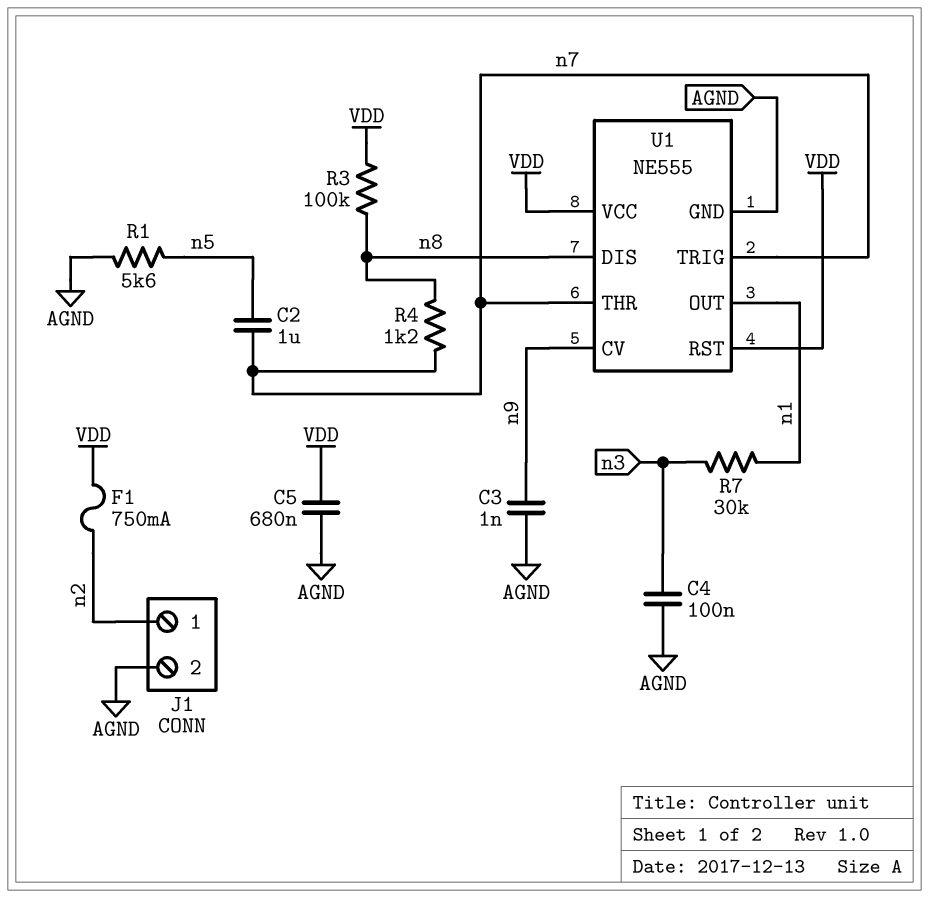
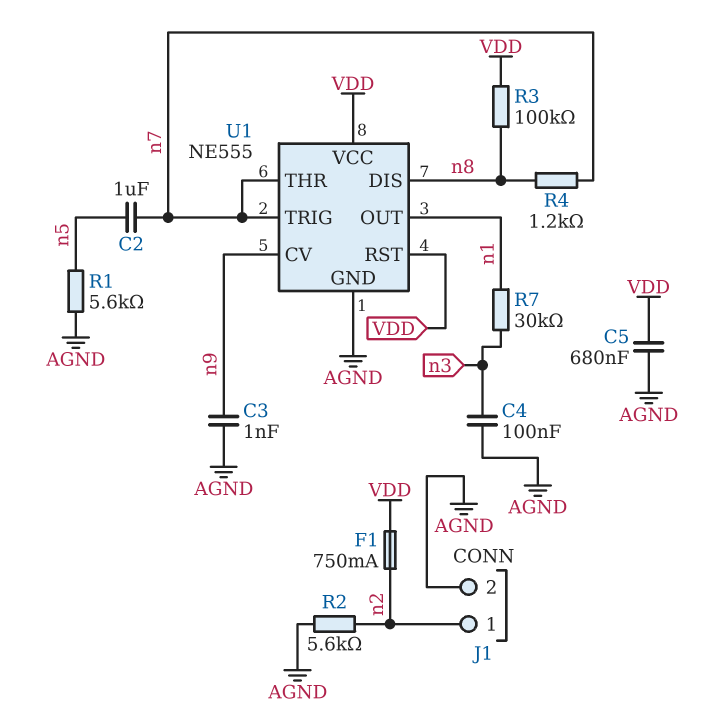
R2: none -> 5.6k (AGND, n2)

